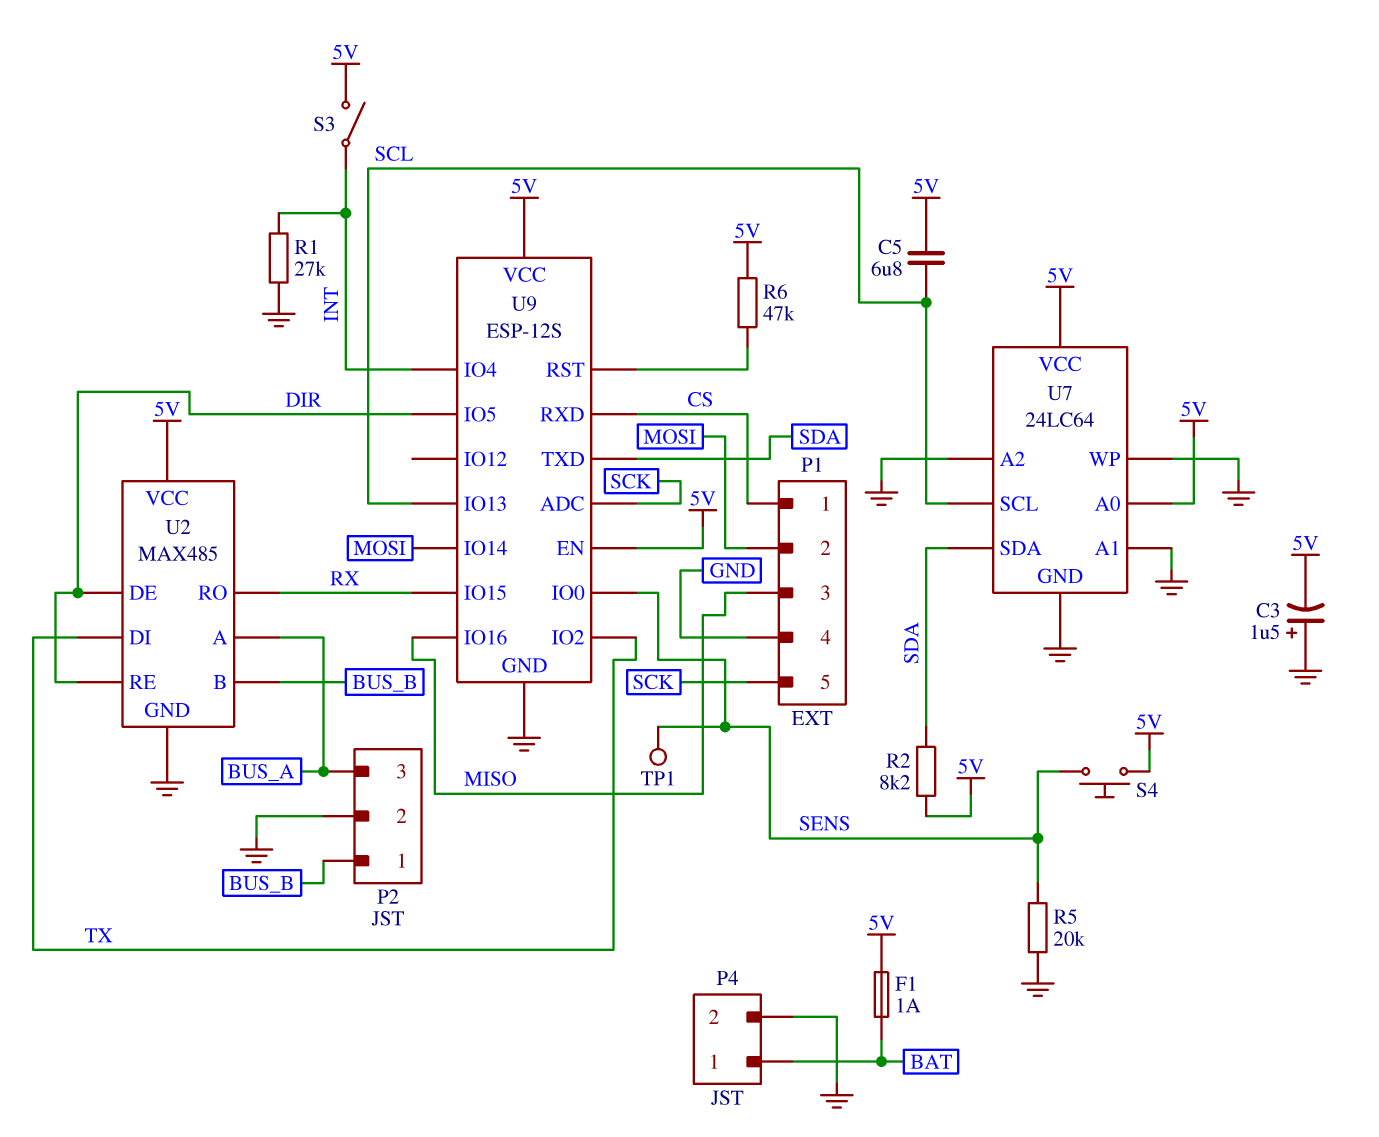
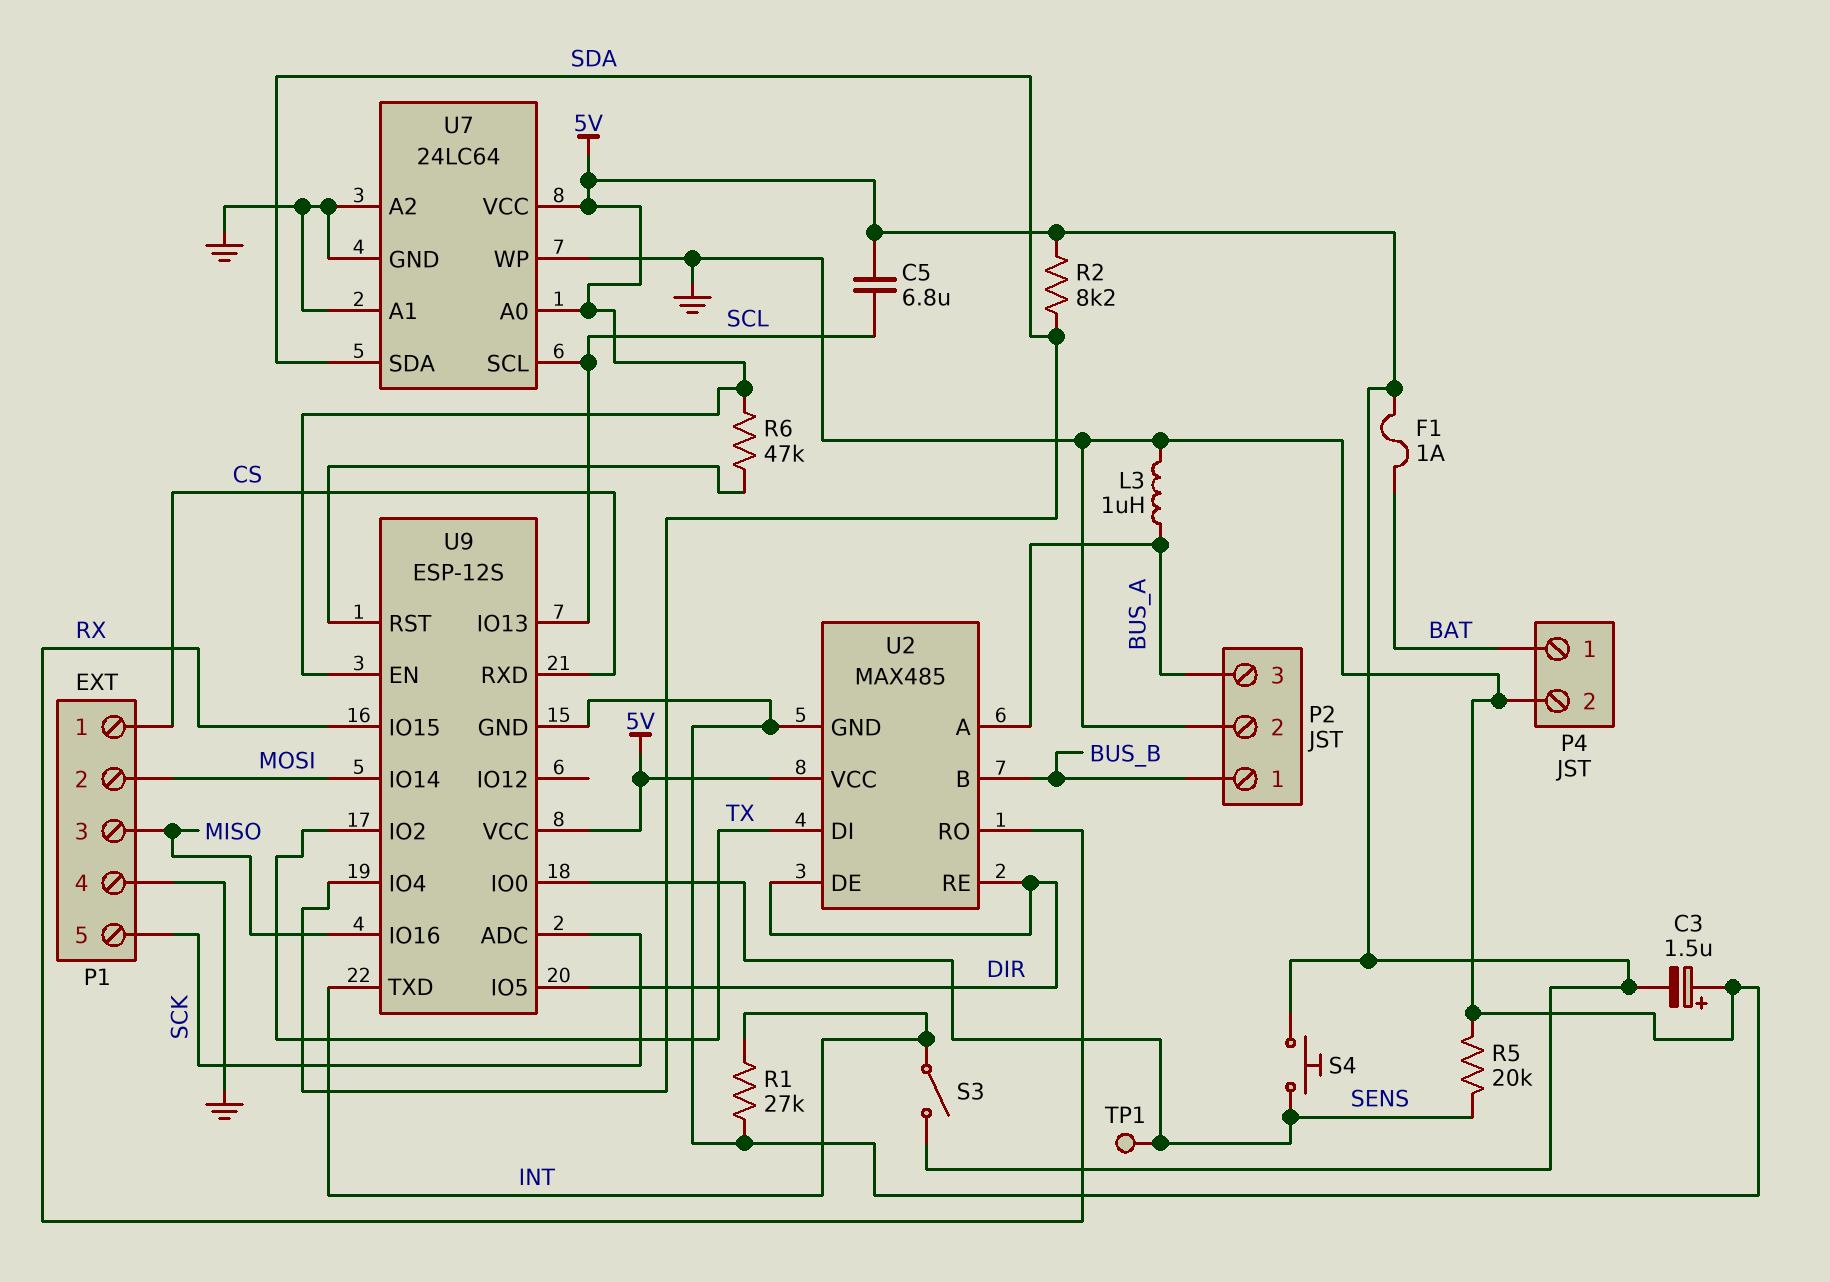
L3: none -> 1uH (BUS_A, GND)
U9 pin IO4: INT -> SDA
U9 pin TXD: SDA -> INT

